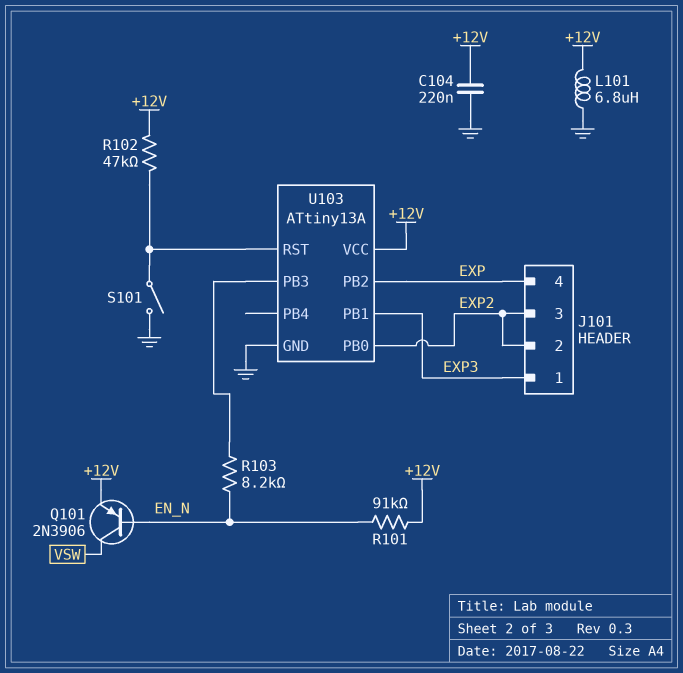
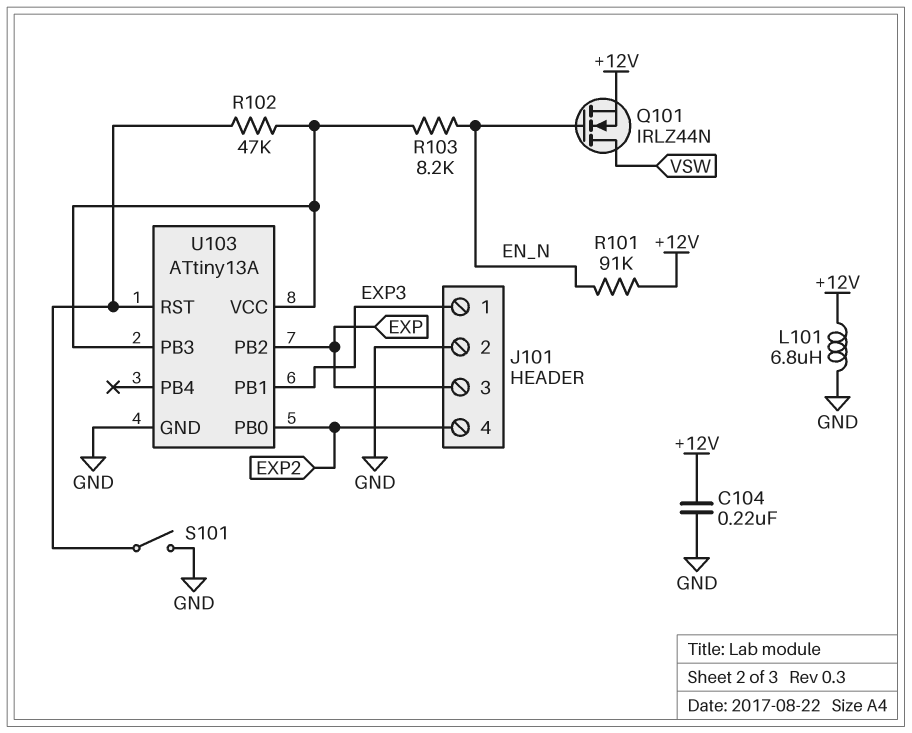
J101 pin 2: EXP2 -> GND
J101 pin 3: EXP2 -> EXP
J101 pin 4: EXP -> EXP2
Q101: PNP 2N3906 (B EN_N, C VSW, E +12V) -> NMOS IRLZ44N (G EN_N, D VSW, S +12V)
R102: 47k (+12V, U103/RST) -> 47k (U103/PB3, U103/RST)
U103 pin VCC: +12V -> U103/PB3

